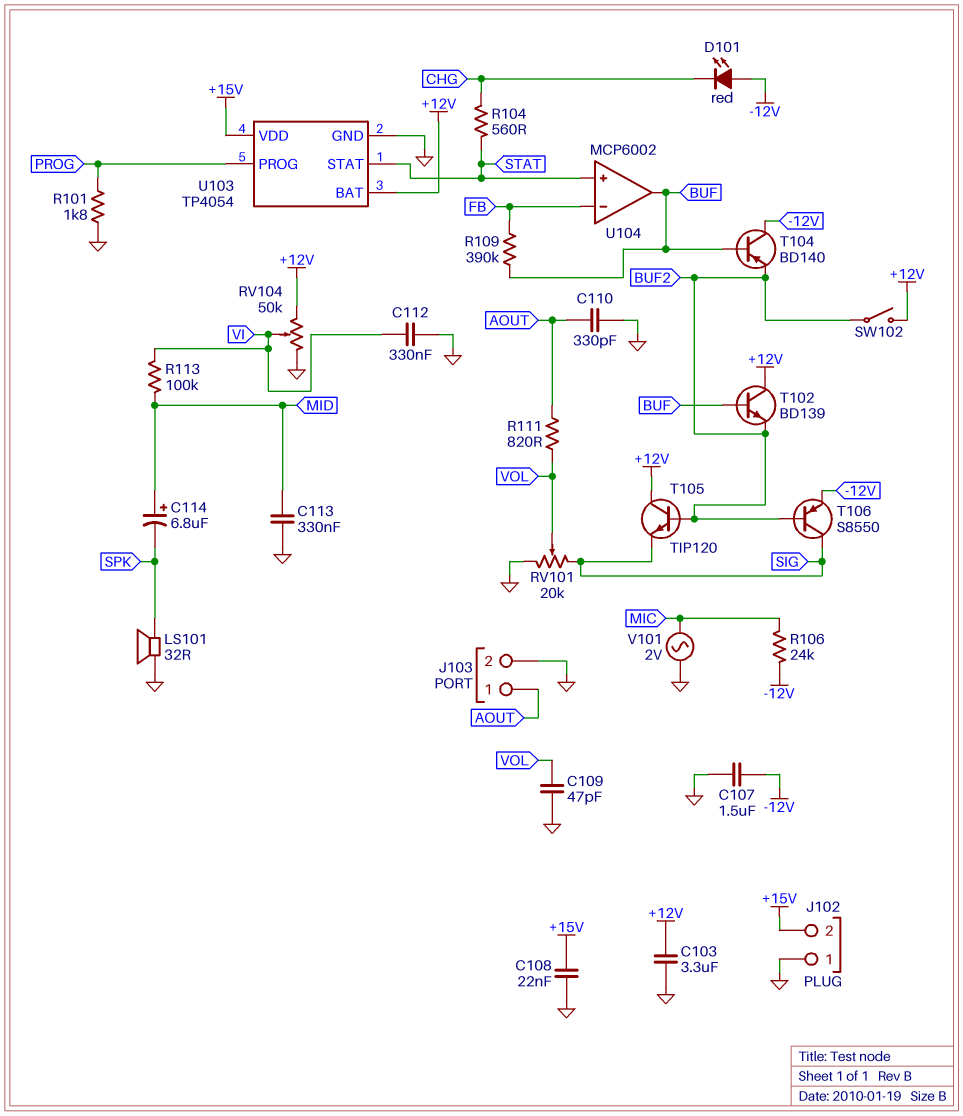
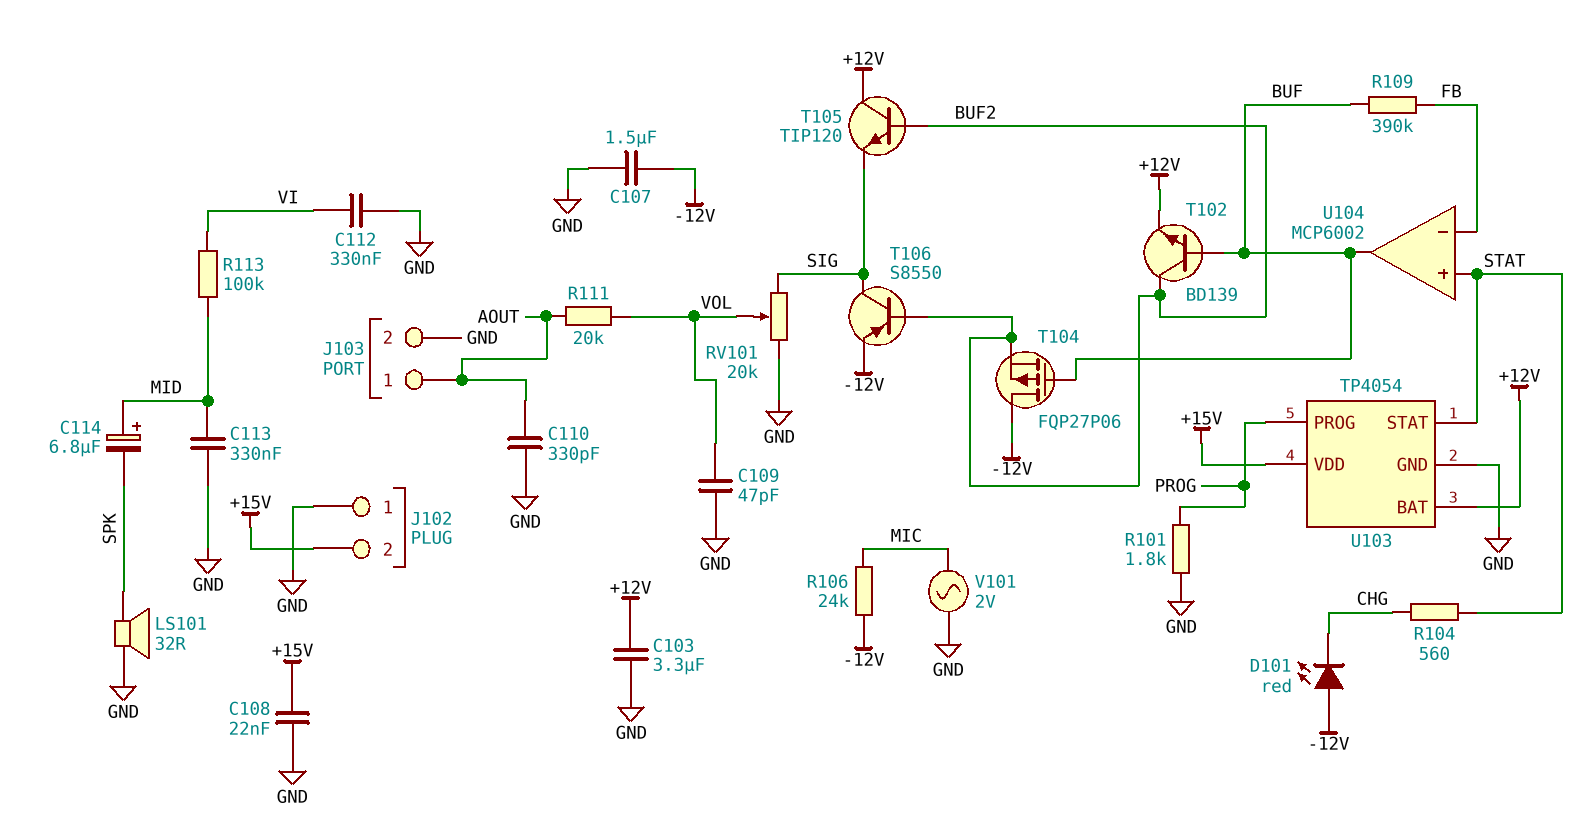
R111: 820 (AOUT, VOL) -> 20k (AOUT, VOL)
RV104: 50k (+12V, GND, wiper VI) -> none
SW102: switch (+12V, BUF2) -> none
T102: NPN BD139 (B BUF, C +12V, E BUF2) -> NPN BD139 (B BUF, C BUF2, E +12V)
T104: PNP BD140 (B BUF, C -12V, E BUF2) -> PMOS FQP27P06 (G BUF, D -12V, S BUF2)

